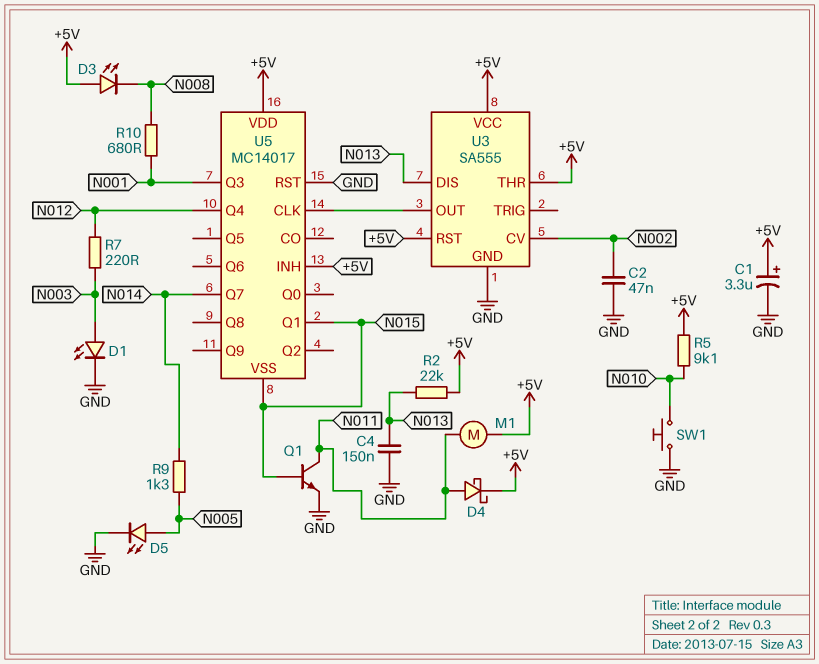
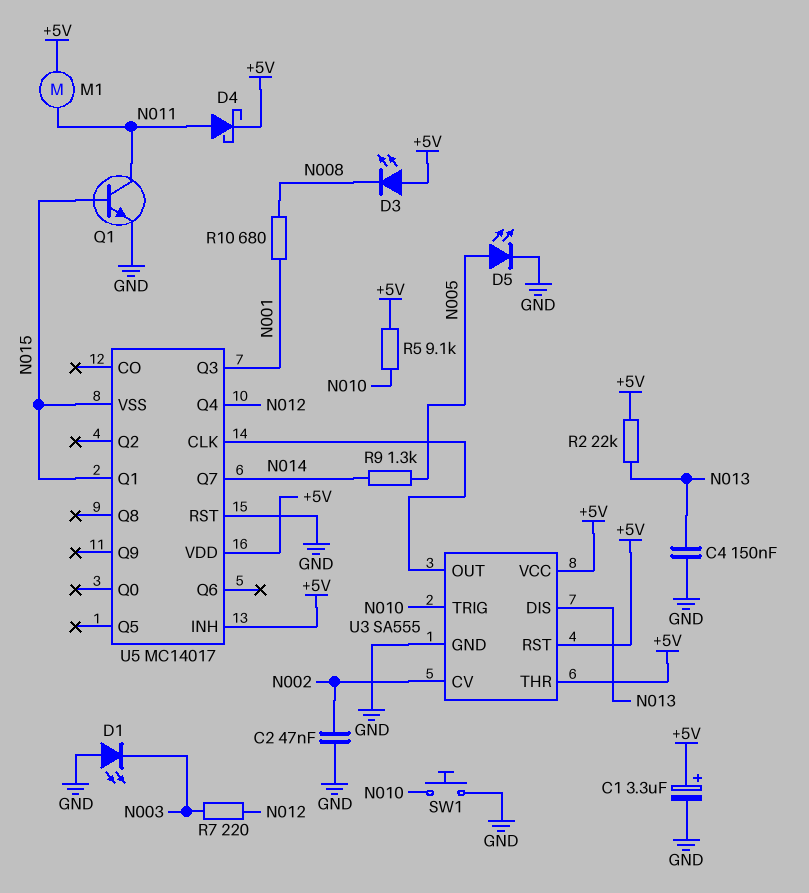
D1: LED (A N003, K GND) -> LED (A GND, K N003)
U3 pin TRIG: none -> N010

